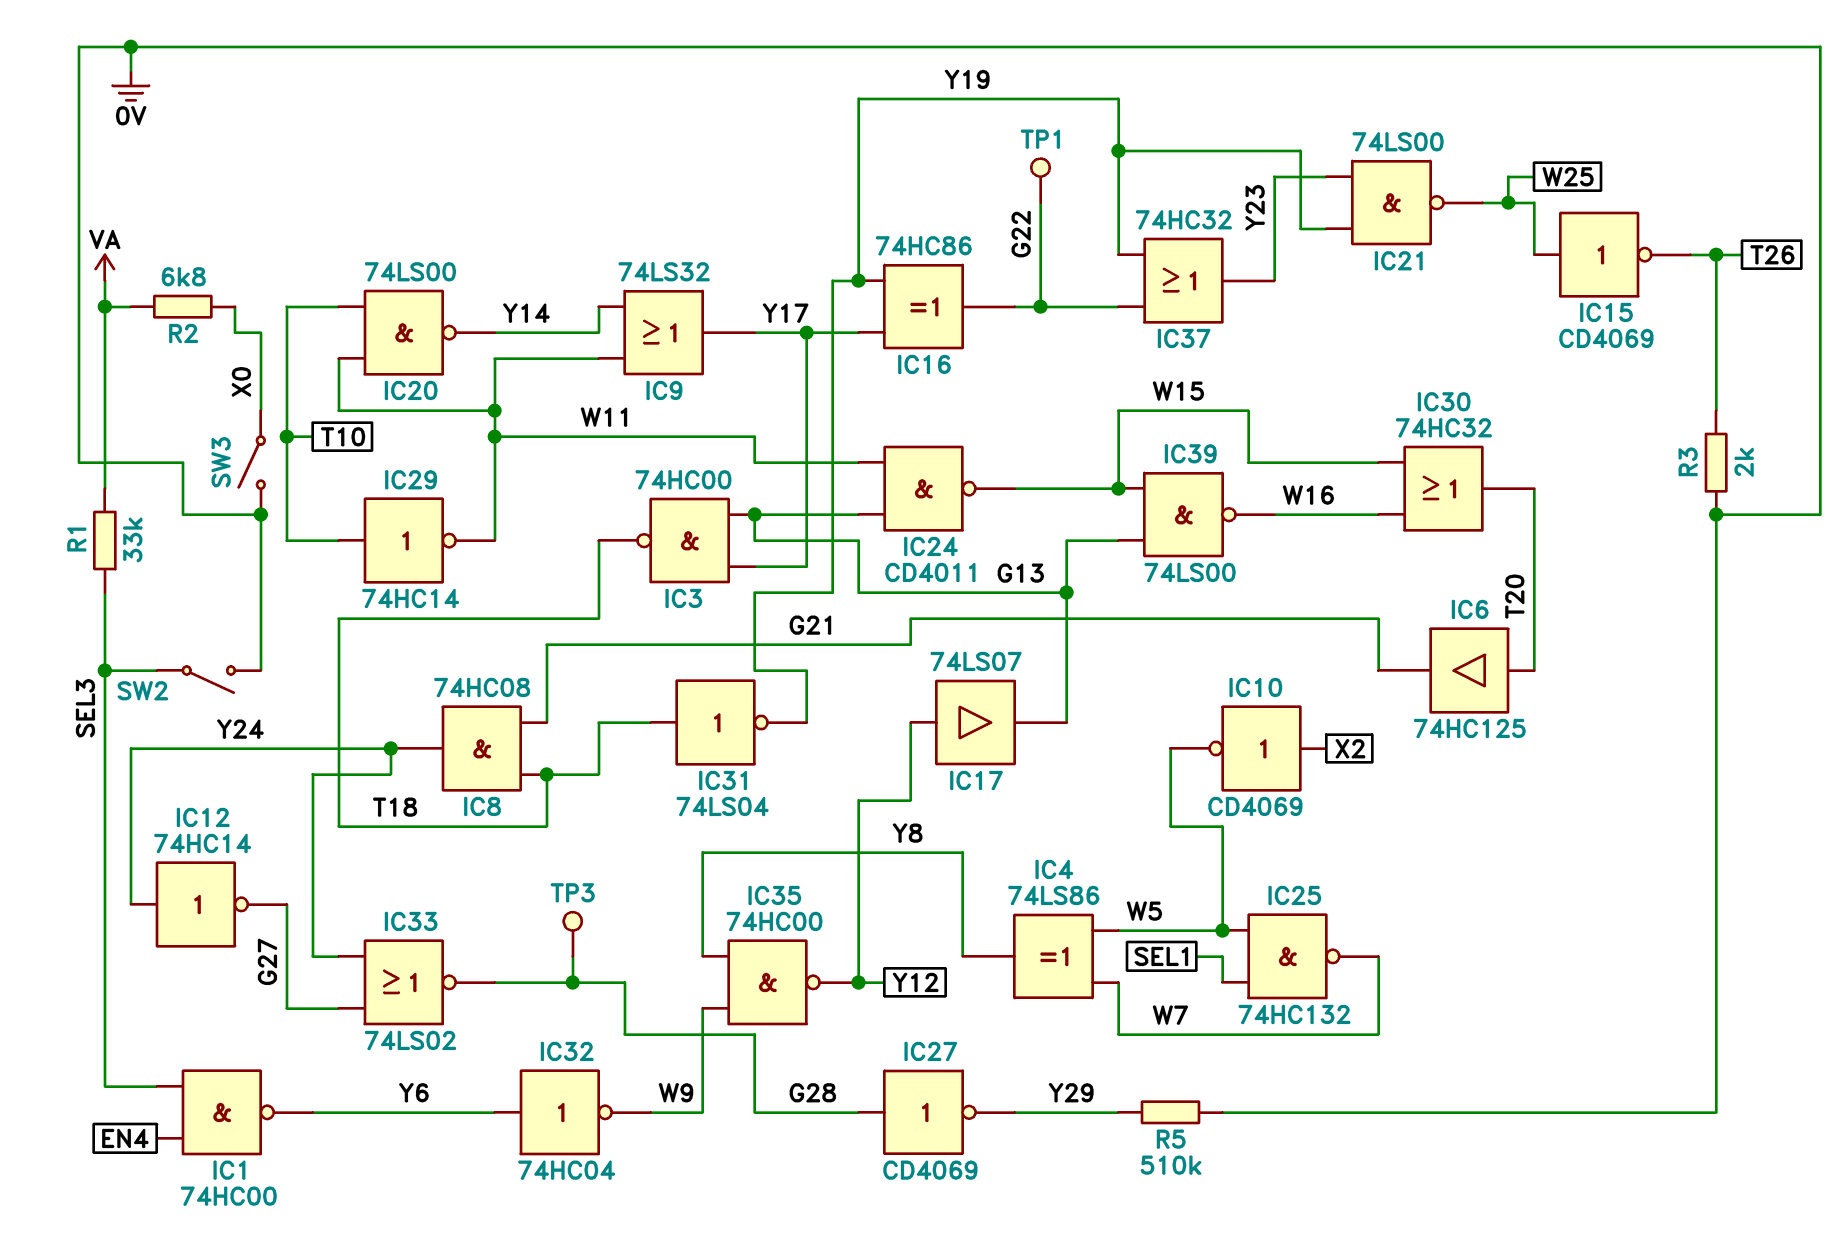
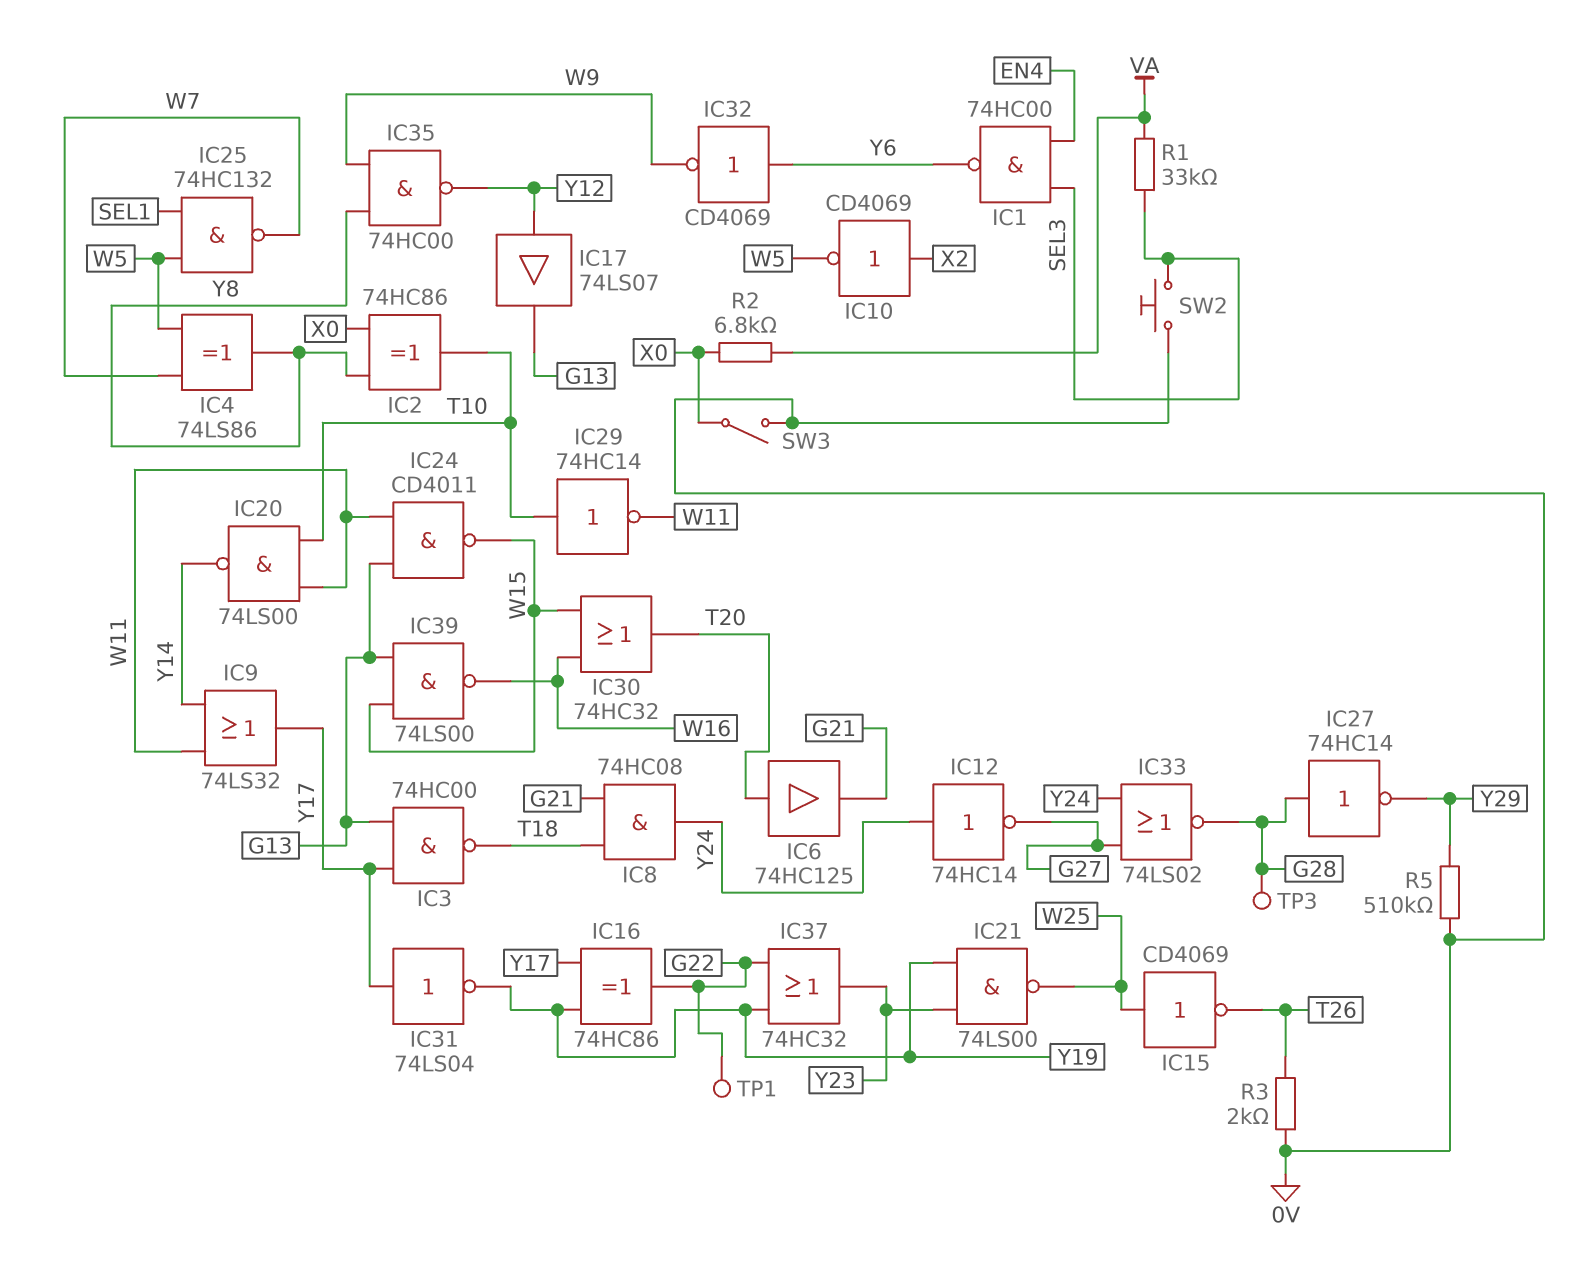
IC2: none -> XOR 74HC86 (in X0, in Y8, out T10)
IC27: NOT CD4069 (in G28, out Y29) -> NOT 74HC14 (in G28, out Y29)
IC31: NOT 74LS04 (in T18, out Y19) -> NOT 74LS04 (in Y17, out Y19)
IC32: NOT 74HC04 (in Y6, out W9) -> NOT CD4069 (in Y6, out W9)
SW2: switch (0V, SEL3) -> button (0V, SEL3)

